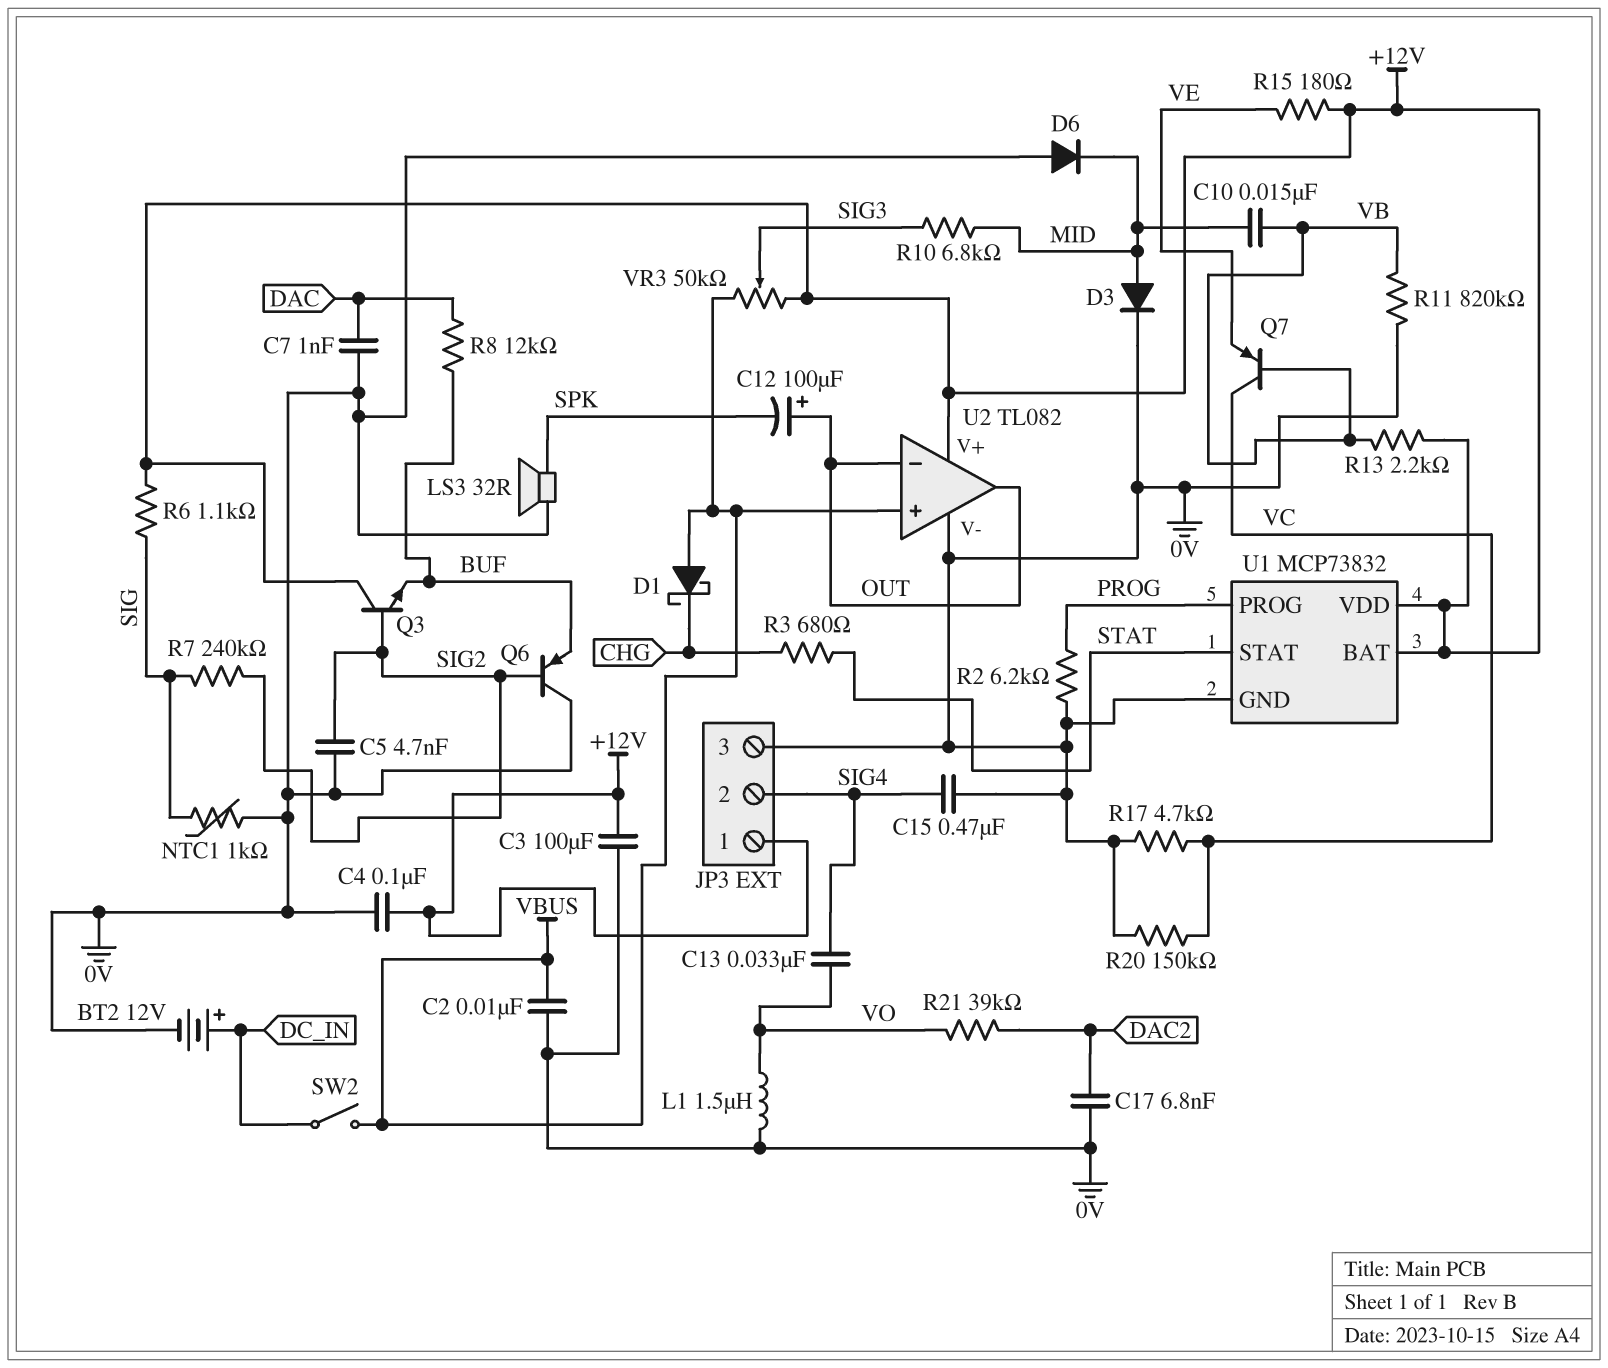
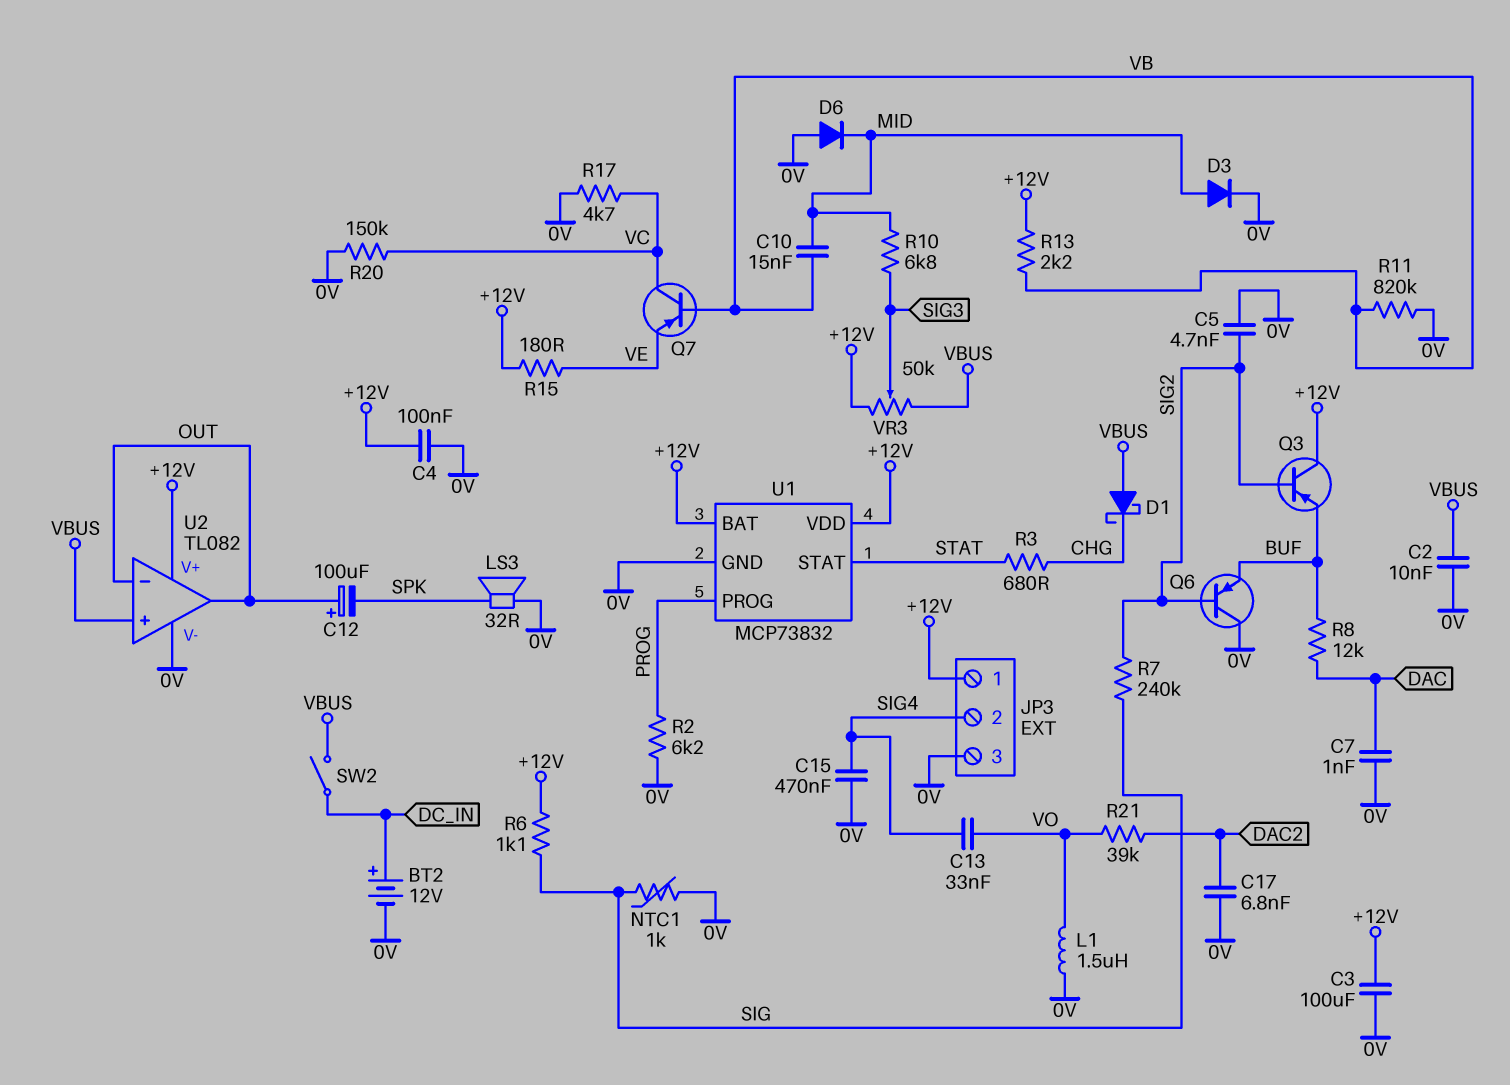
Q3: NPN (B SIG2, C +12V, E BUF) -> PNP (B SIG2, C +12V, E BUF)

